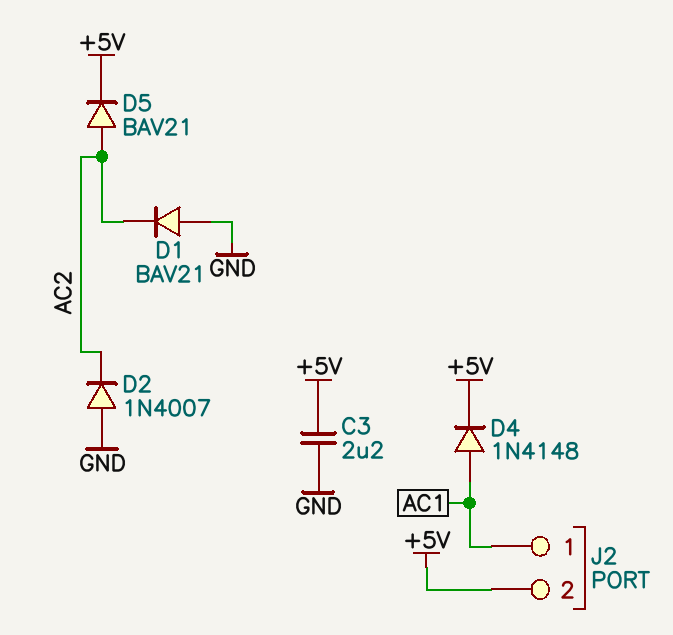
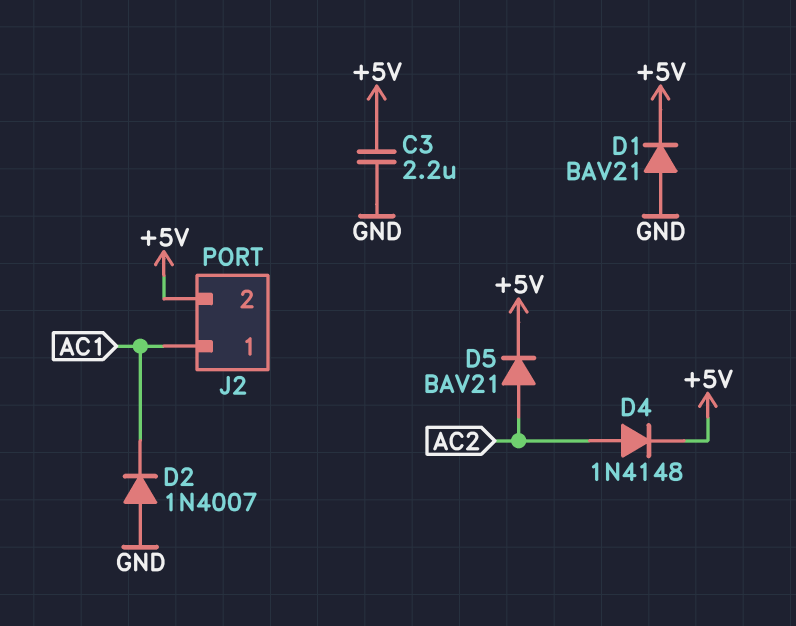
D1: diode BAV21 (A GND, K AC2) -> diode BAV21 (A GND, K +5V)
D2: diode 1N4007 (A GND, K AC2) -> diode 1N4007 (A GND, K AC1)
D4: diode 1N4148 (A AC1, K +5V) -> diode 1N4148 (A AC2, K +5V)

